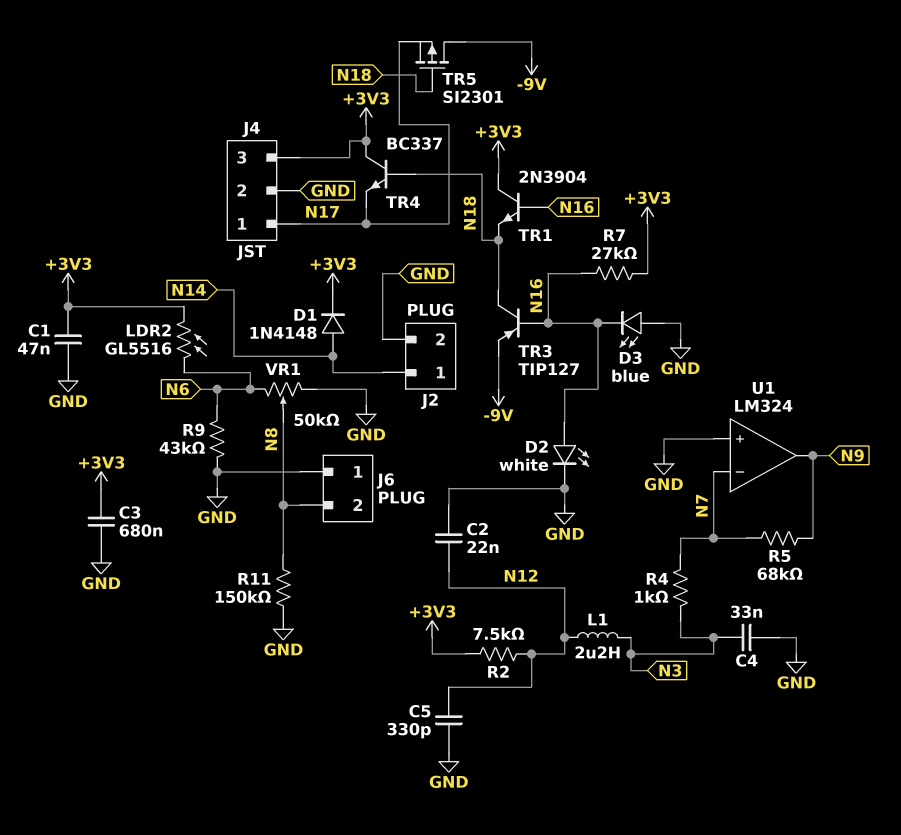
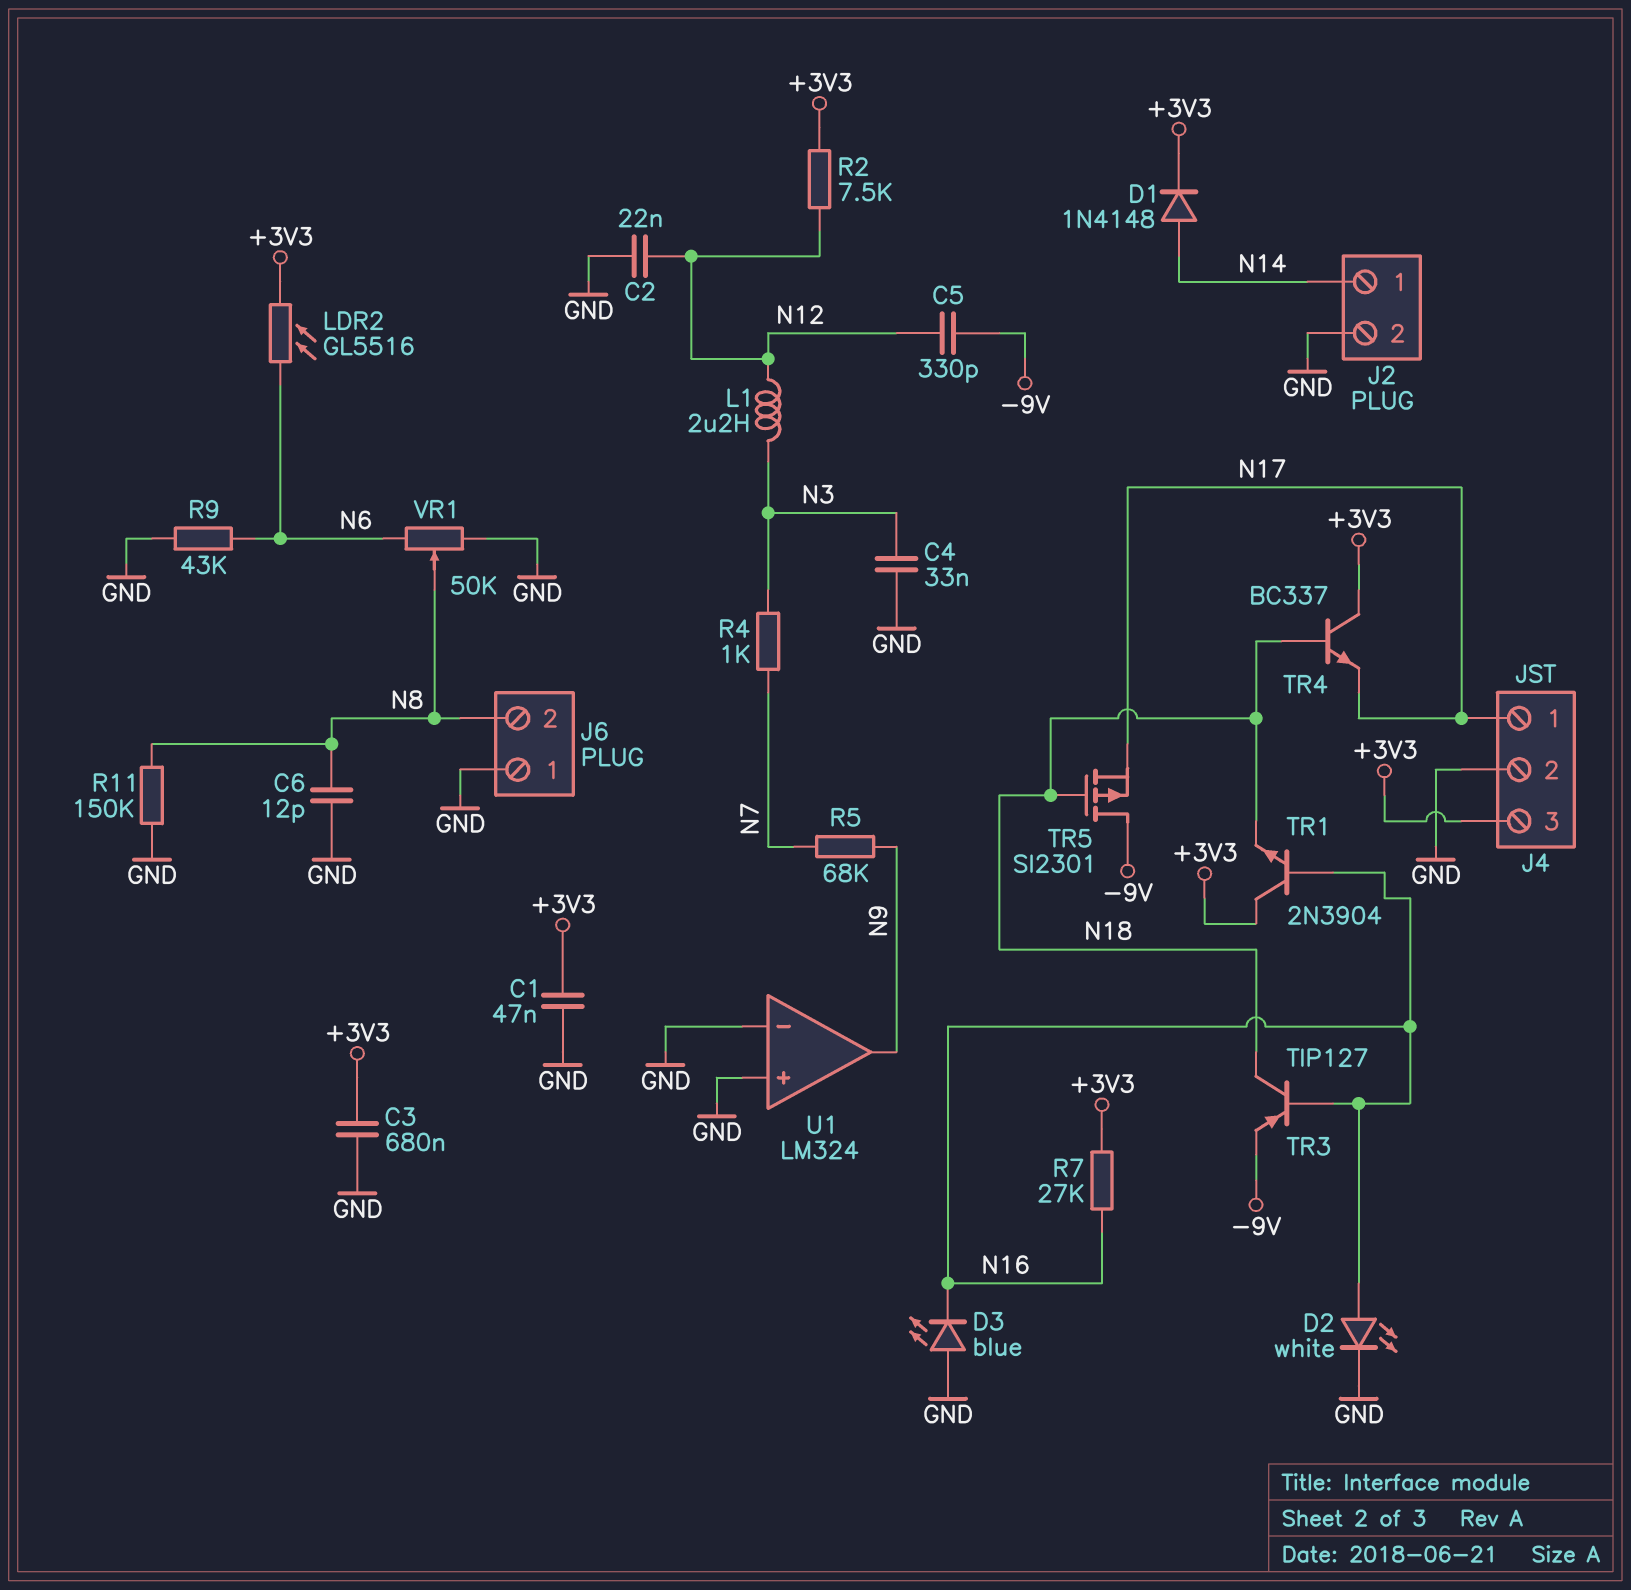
C5: 330pF (GND, N12) -> 330pF (-9V, N12)
C6: none -> 12pF (GND, N8)
U1 pin in-: N7 -> GND

